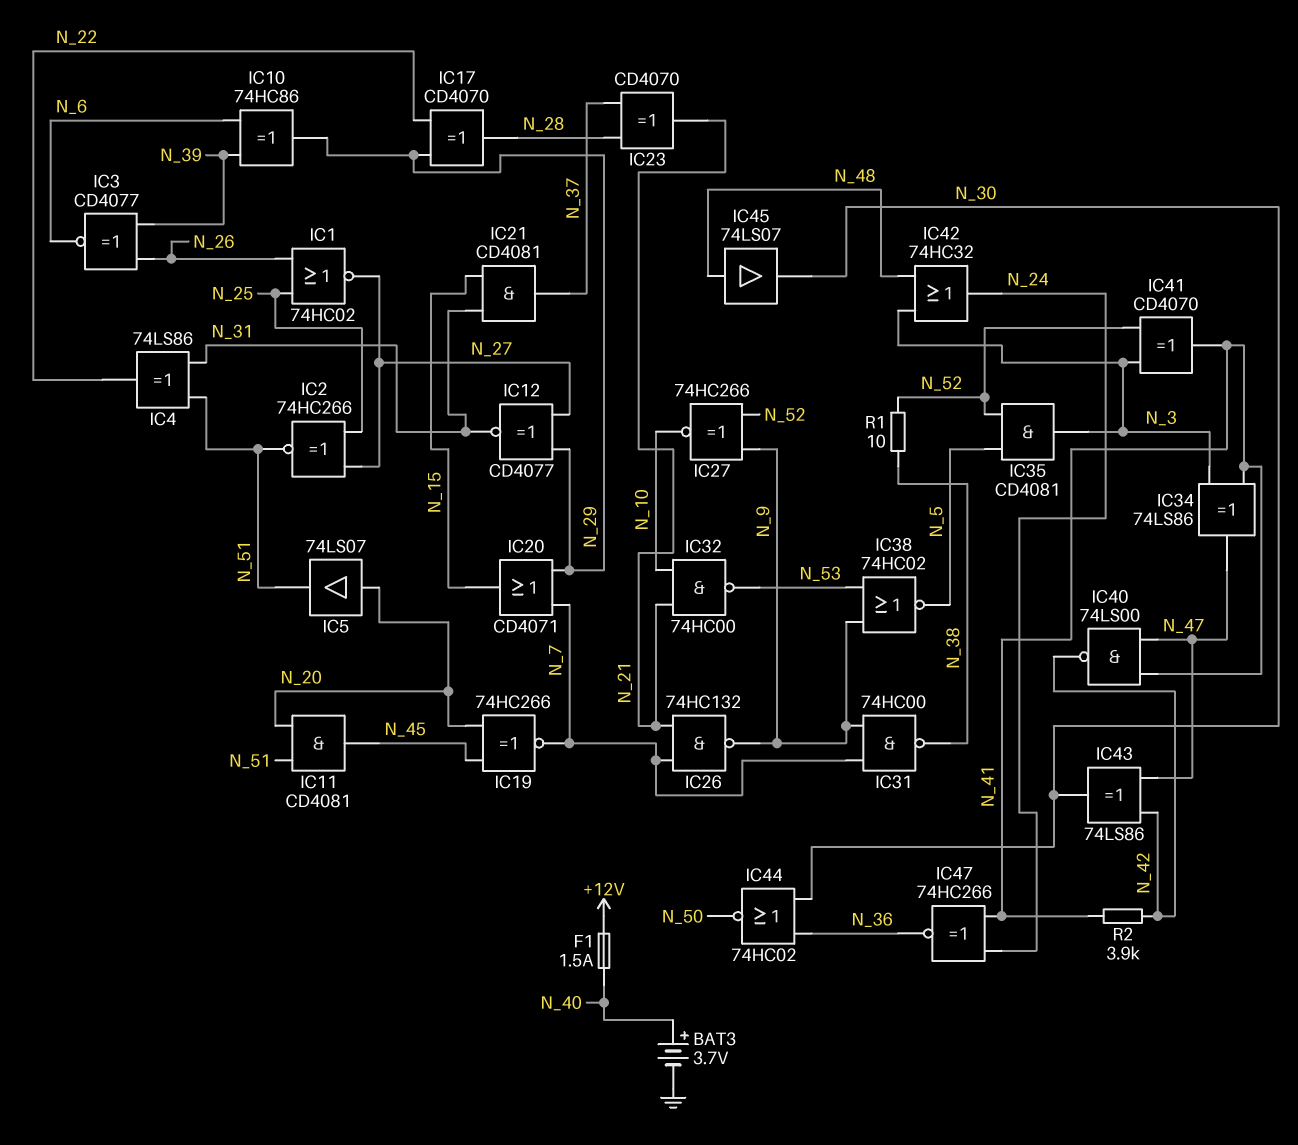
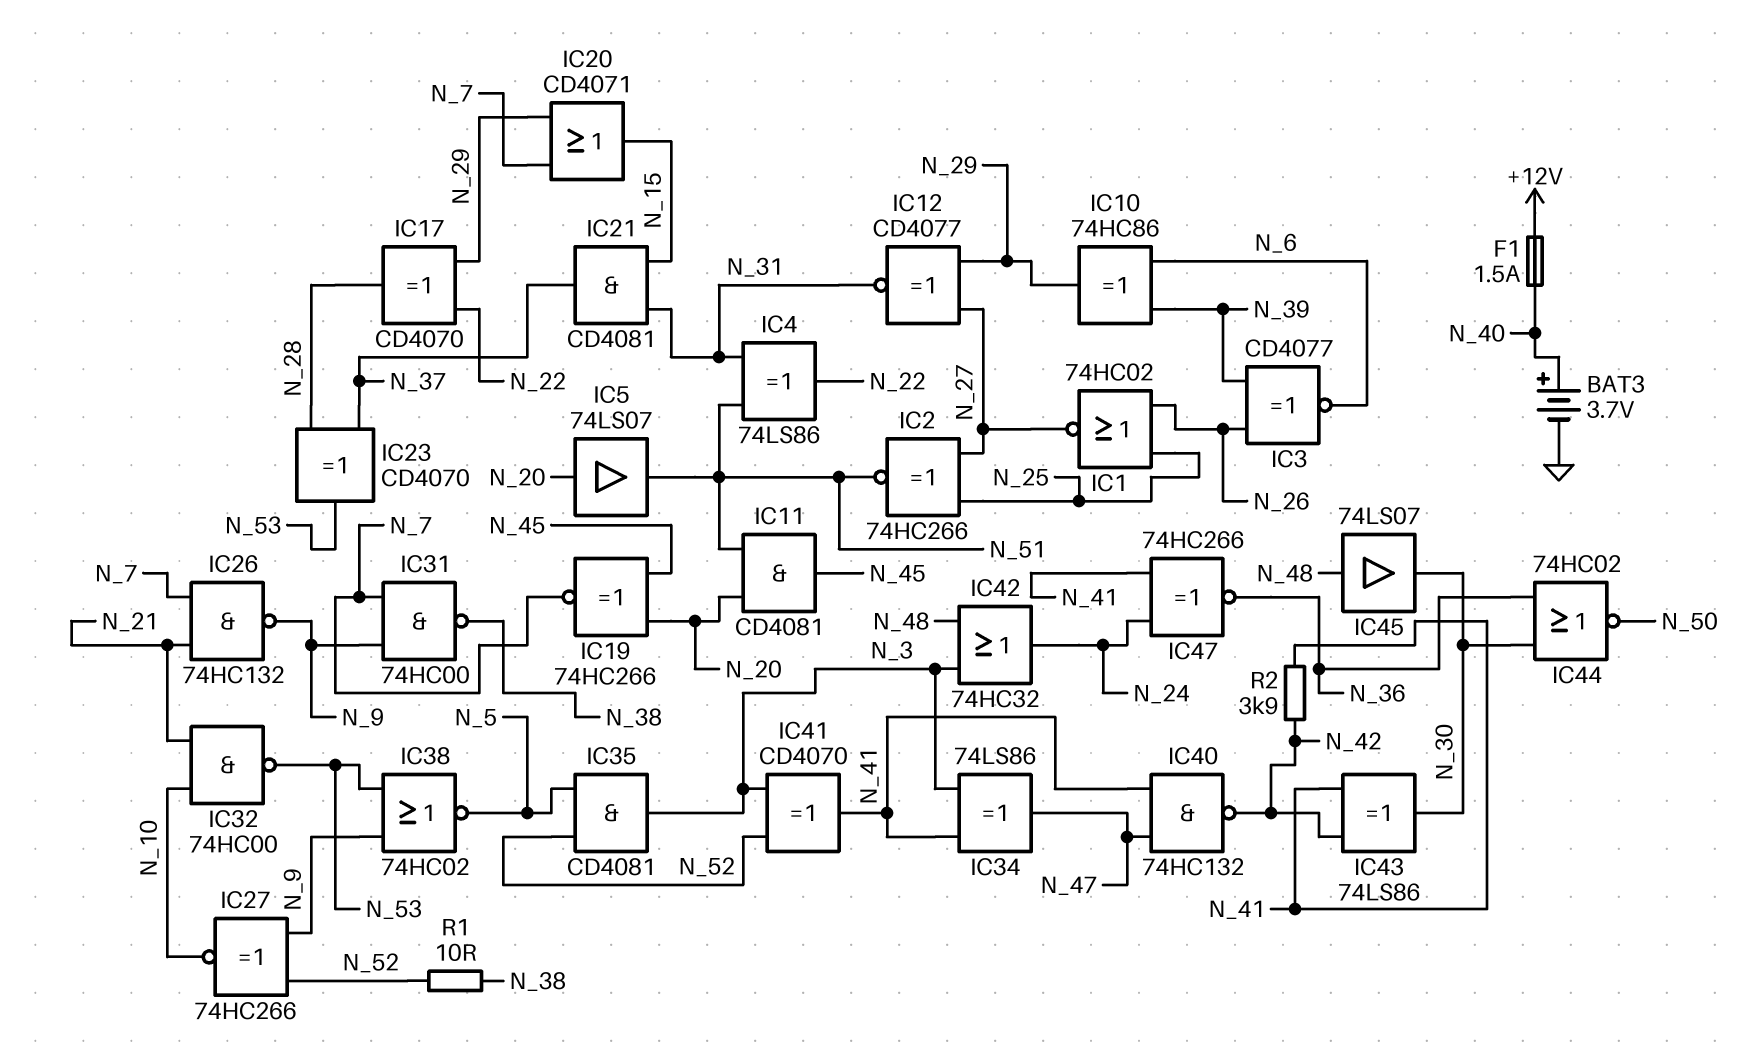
IC23: XOR CD4070 (in N_28, in N_37, out N_21) -> XOR CD4070 (in N_28, in N_37, out N_53)
IC40: NAND 74LS00 (in N_41, in N_47, out N_42) -> NAND 74HC132 (in N_41, in N_47, out N_42)
IC43: XOR 74LS86 (in N_42, in N_47, out N_30) -> XOR 74LS86 (in N_41, in N_42, out N_30)

